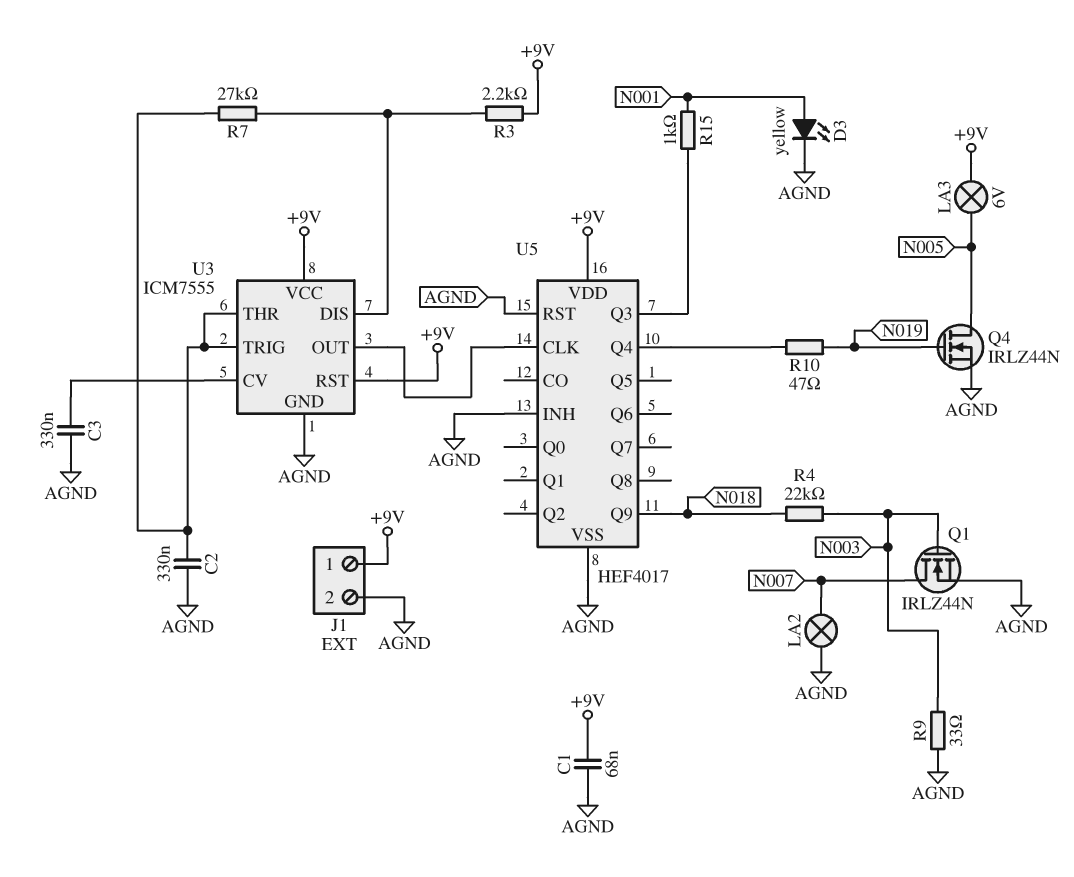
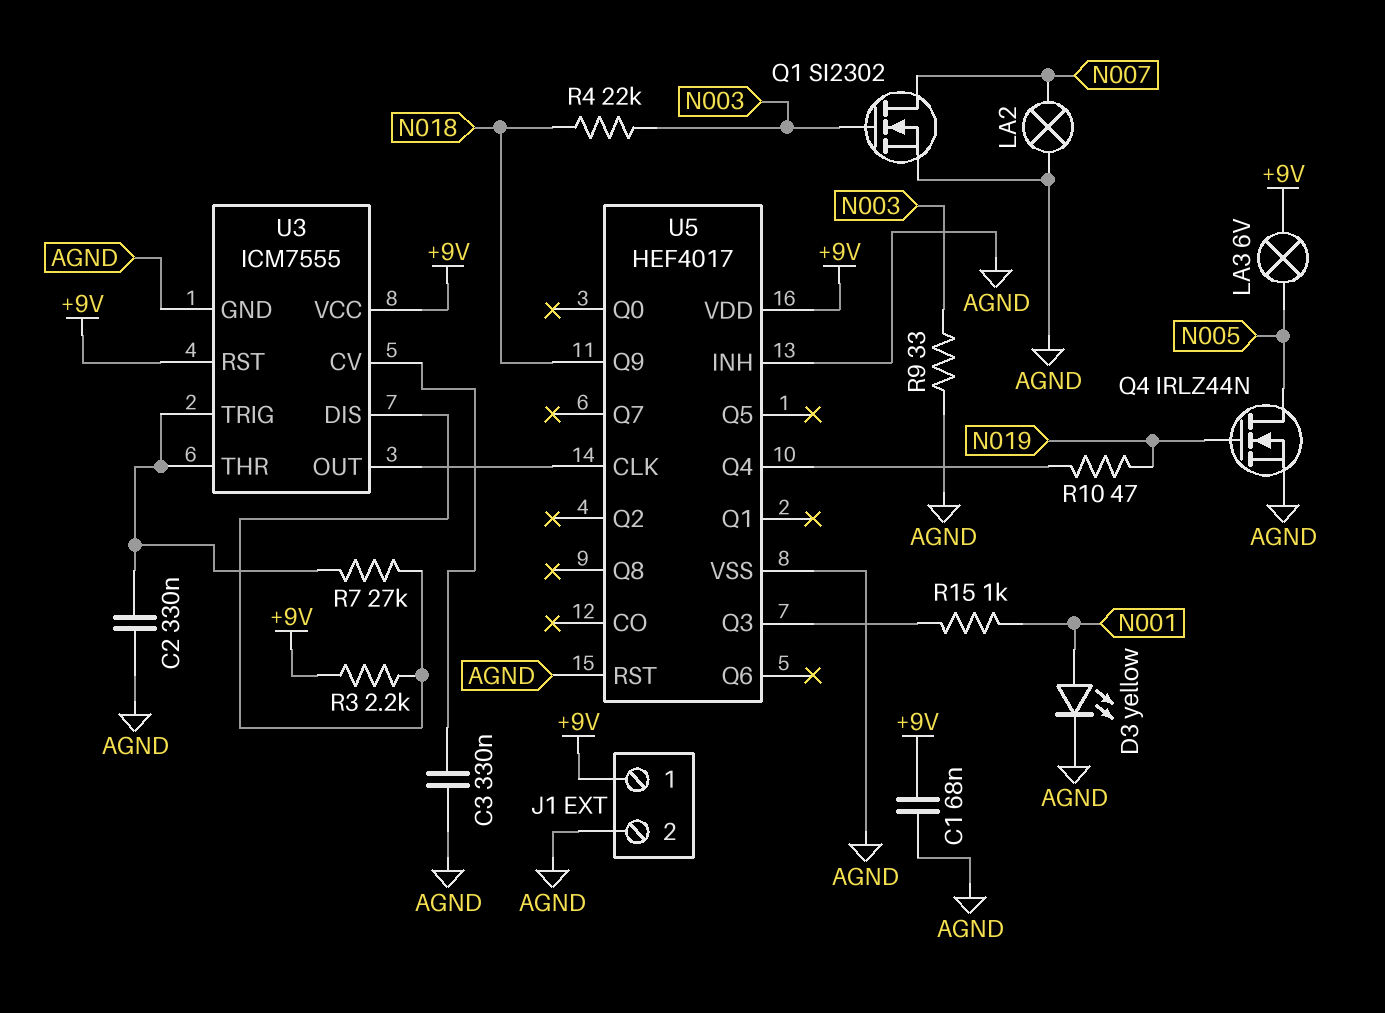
Q1: NMOS IRLZ44N (G N003, D N007, S AGND) -> NMOS SI2302 (G N003, D N007, S AGND)

